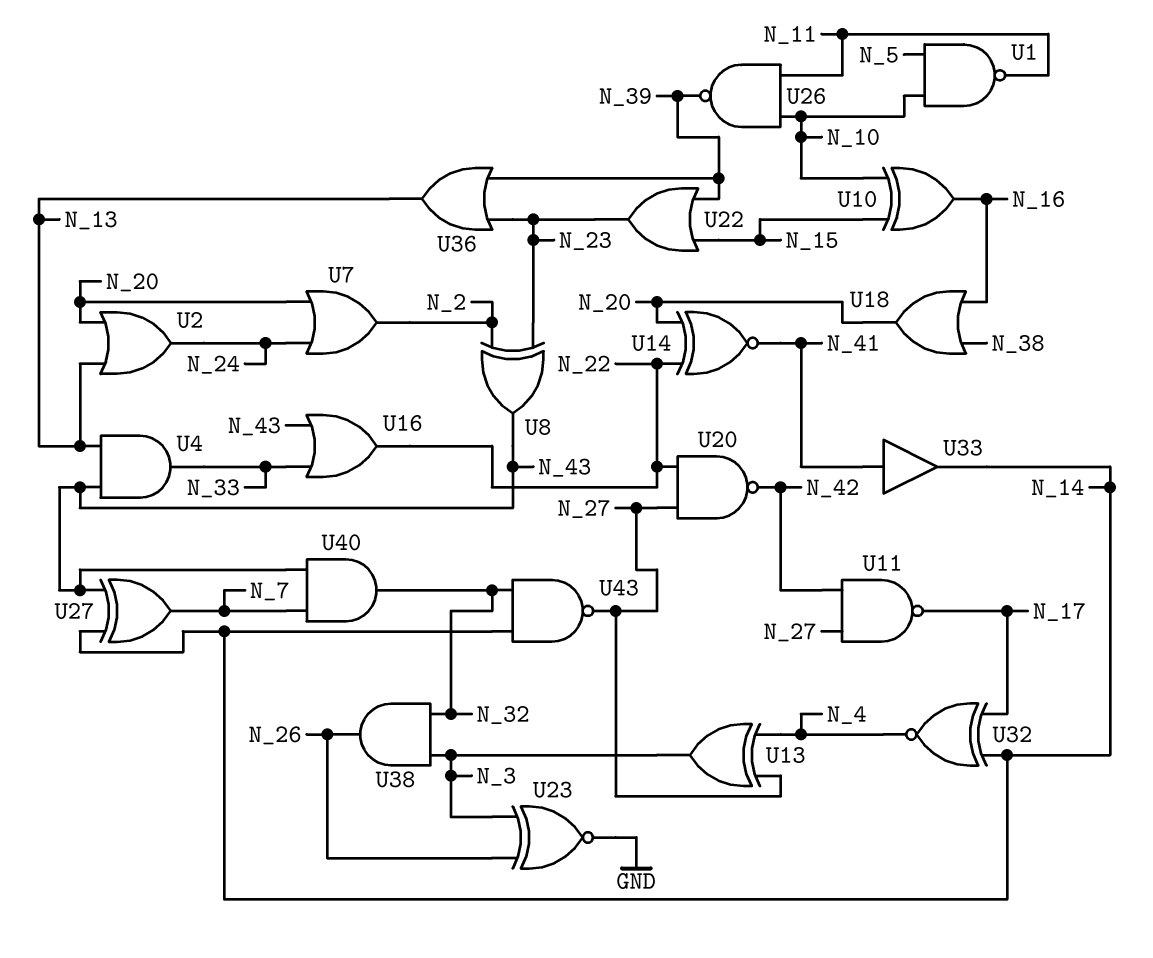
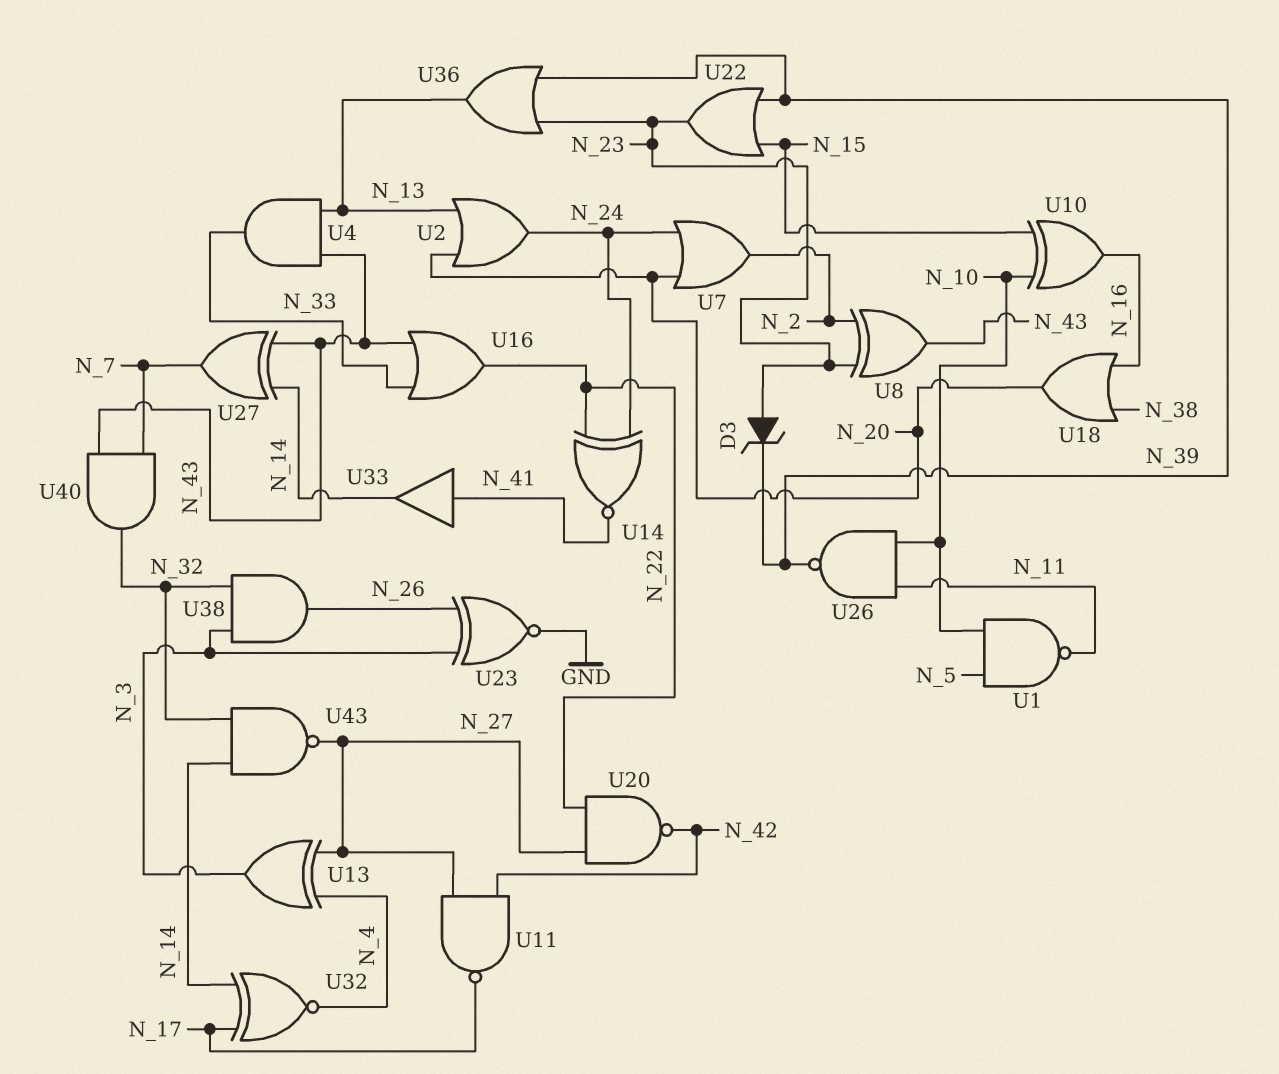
D3: none -> zener (A N_23, K N_39)
U14: XNOR (in N_20, in N_22, out N_41) -> XNOR (in N_22, in N_24, out N_41)

